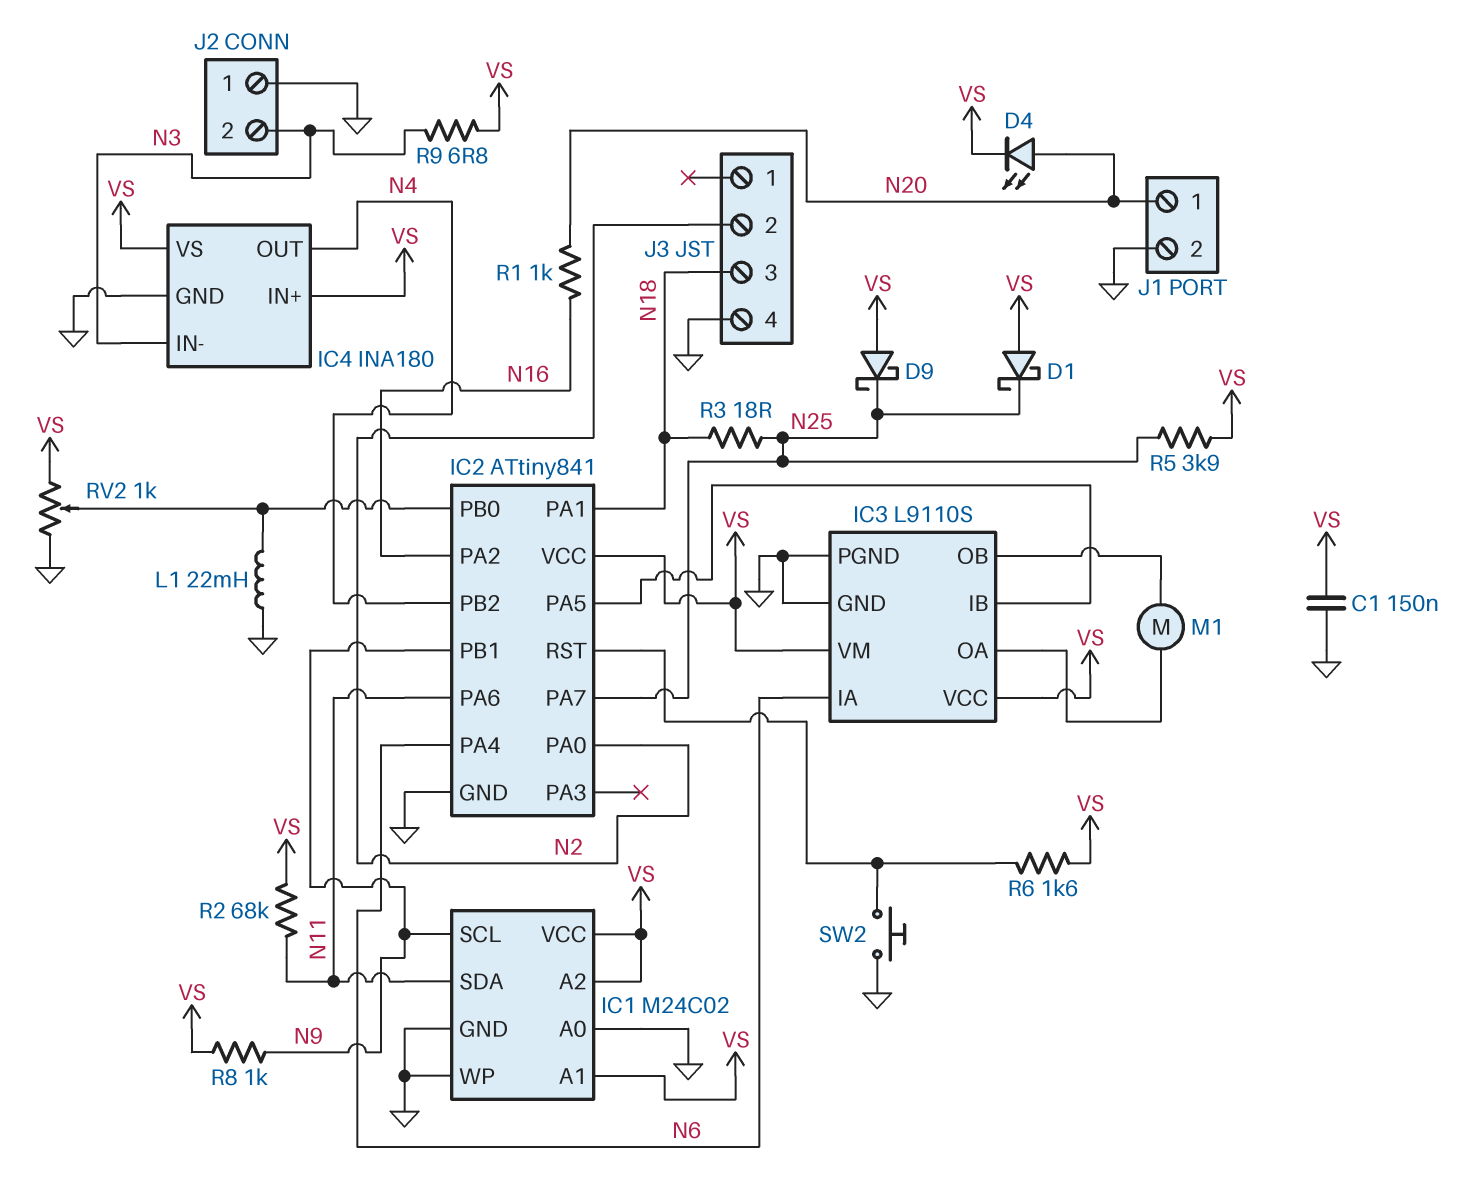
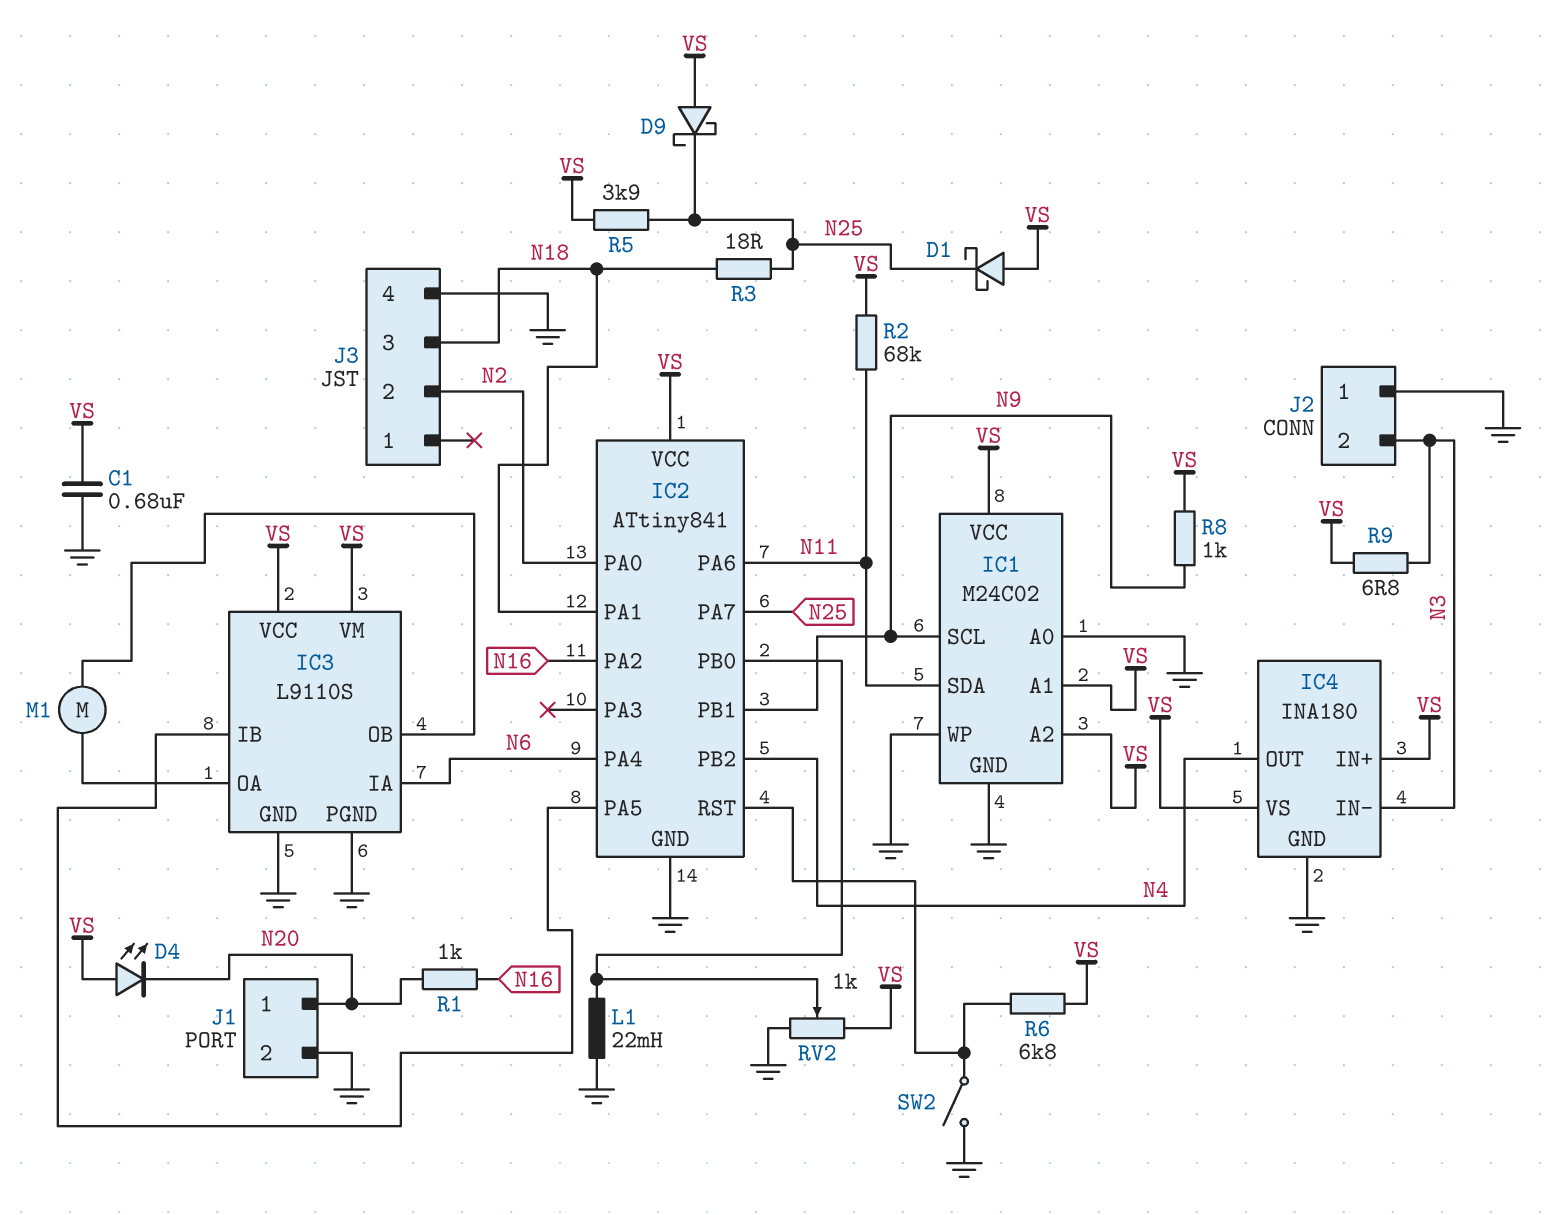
C1: 150nF (GND, VS) -> 680nF (GND, VS)
D4: LED (A N20, K VS) -> LED (A VS, K N20)
R6: 1.6k (IC2/RST, VS) -> 6.8k (IC2/RST, VS)
SW2: button (GND, IC2/RST) -> switch (GND, IC2/RST)

